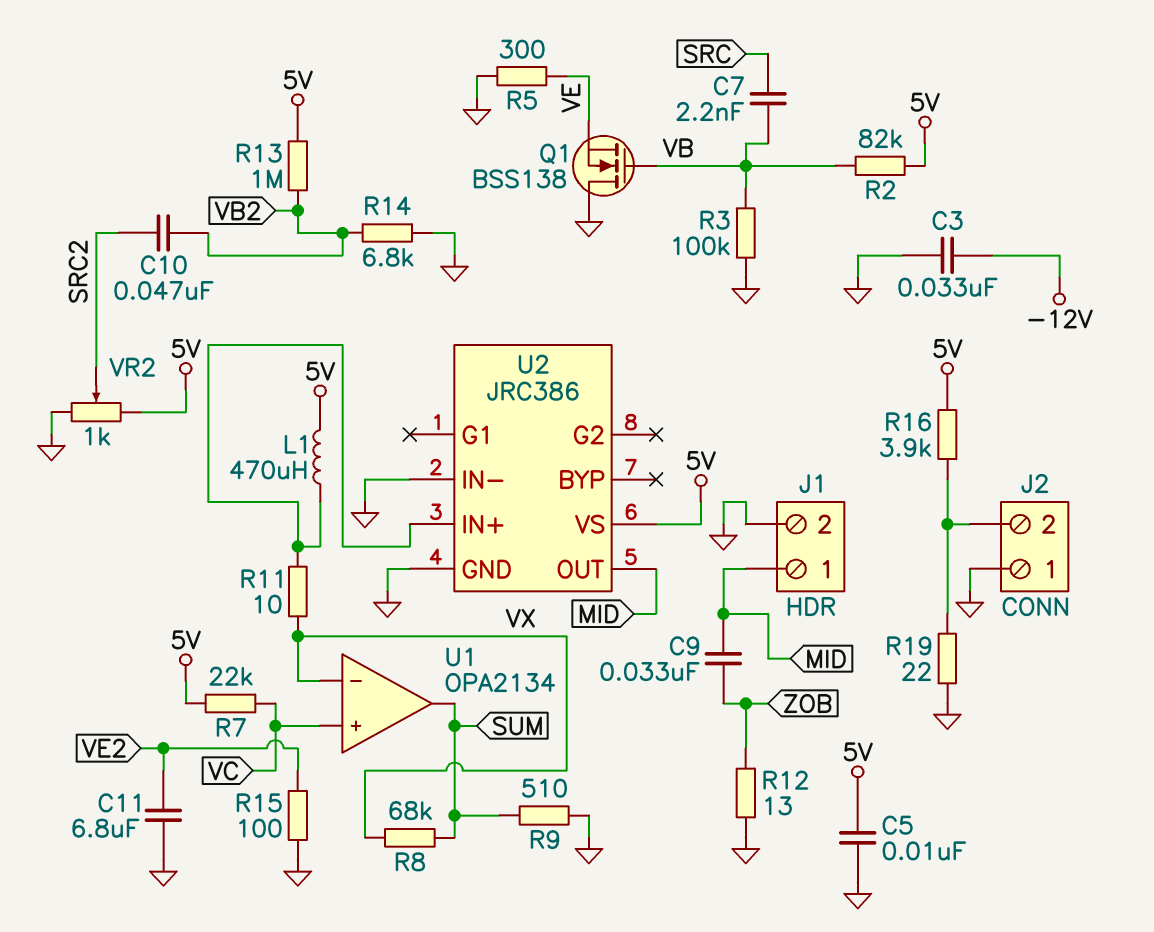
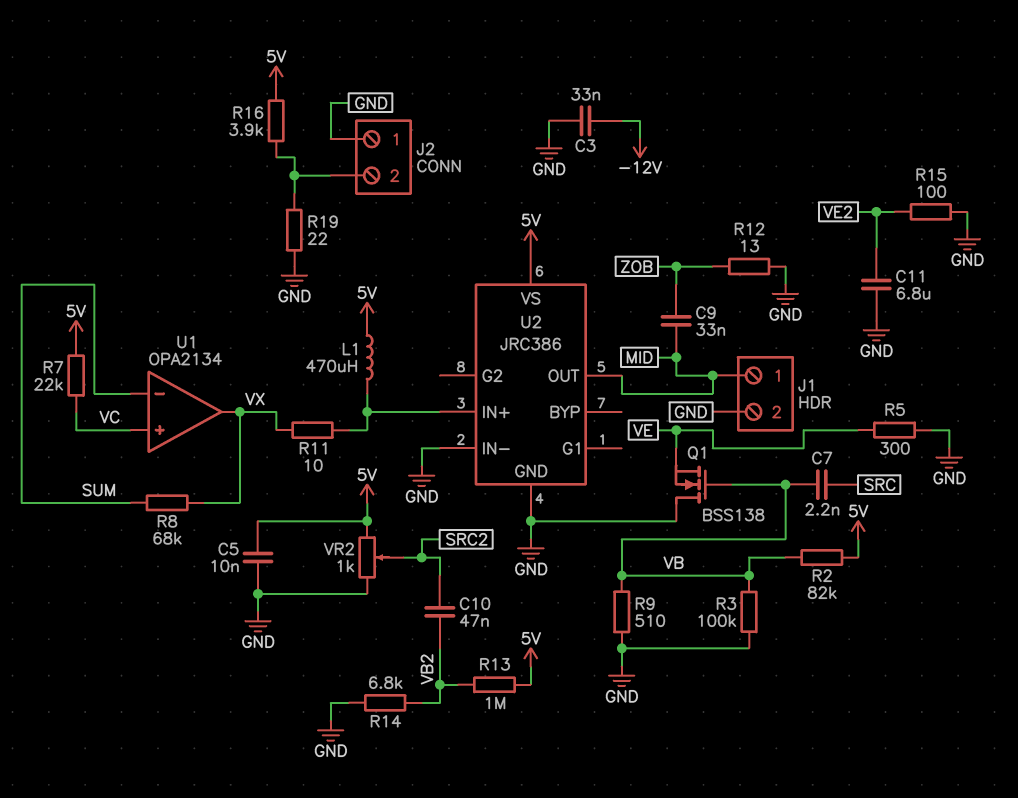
R9: 510 (GND, SUM) -> 510 (GND, VB)
U1 pin in-: VX -> SUM
U1 pin out: SUM -> VX

